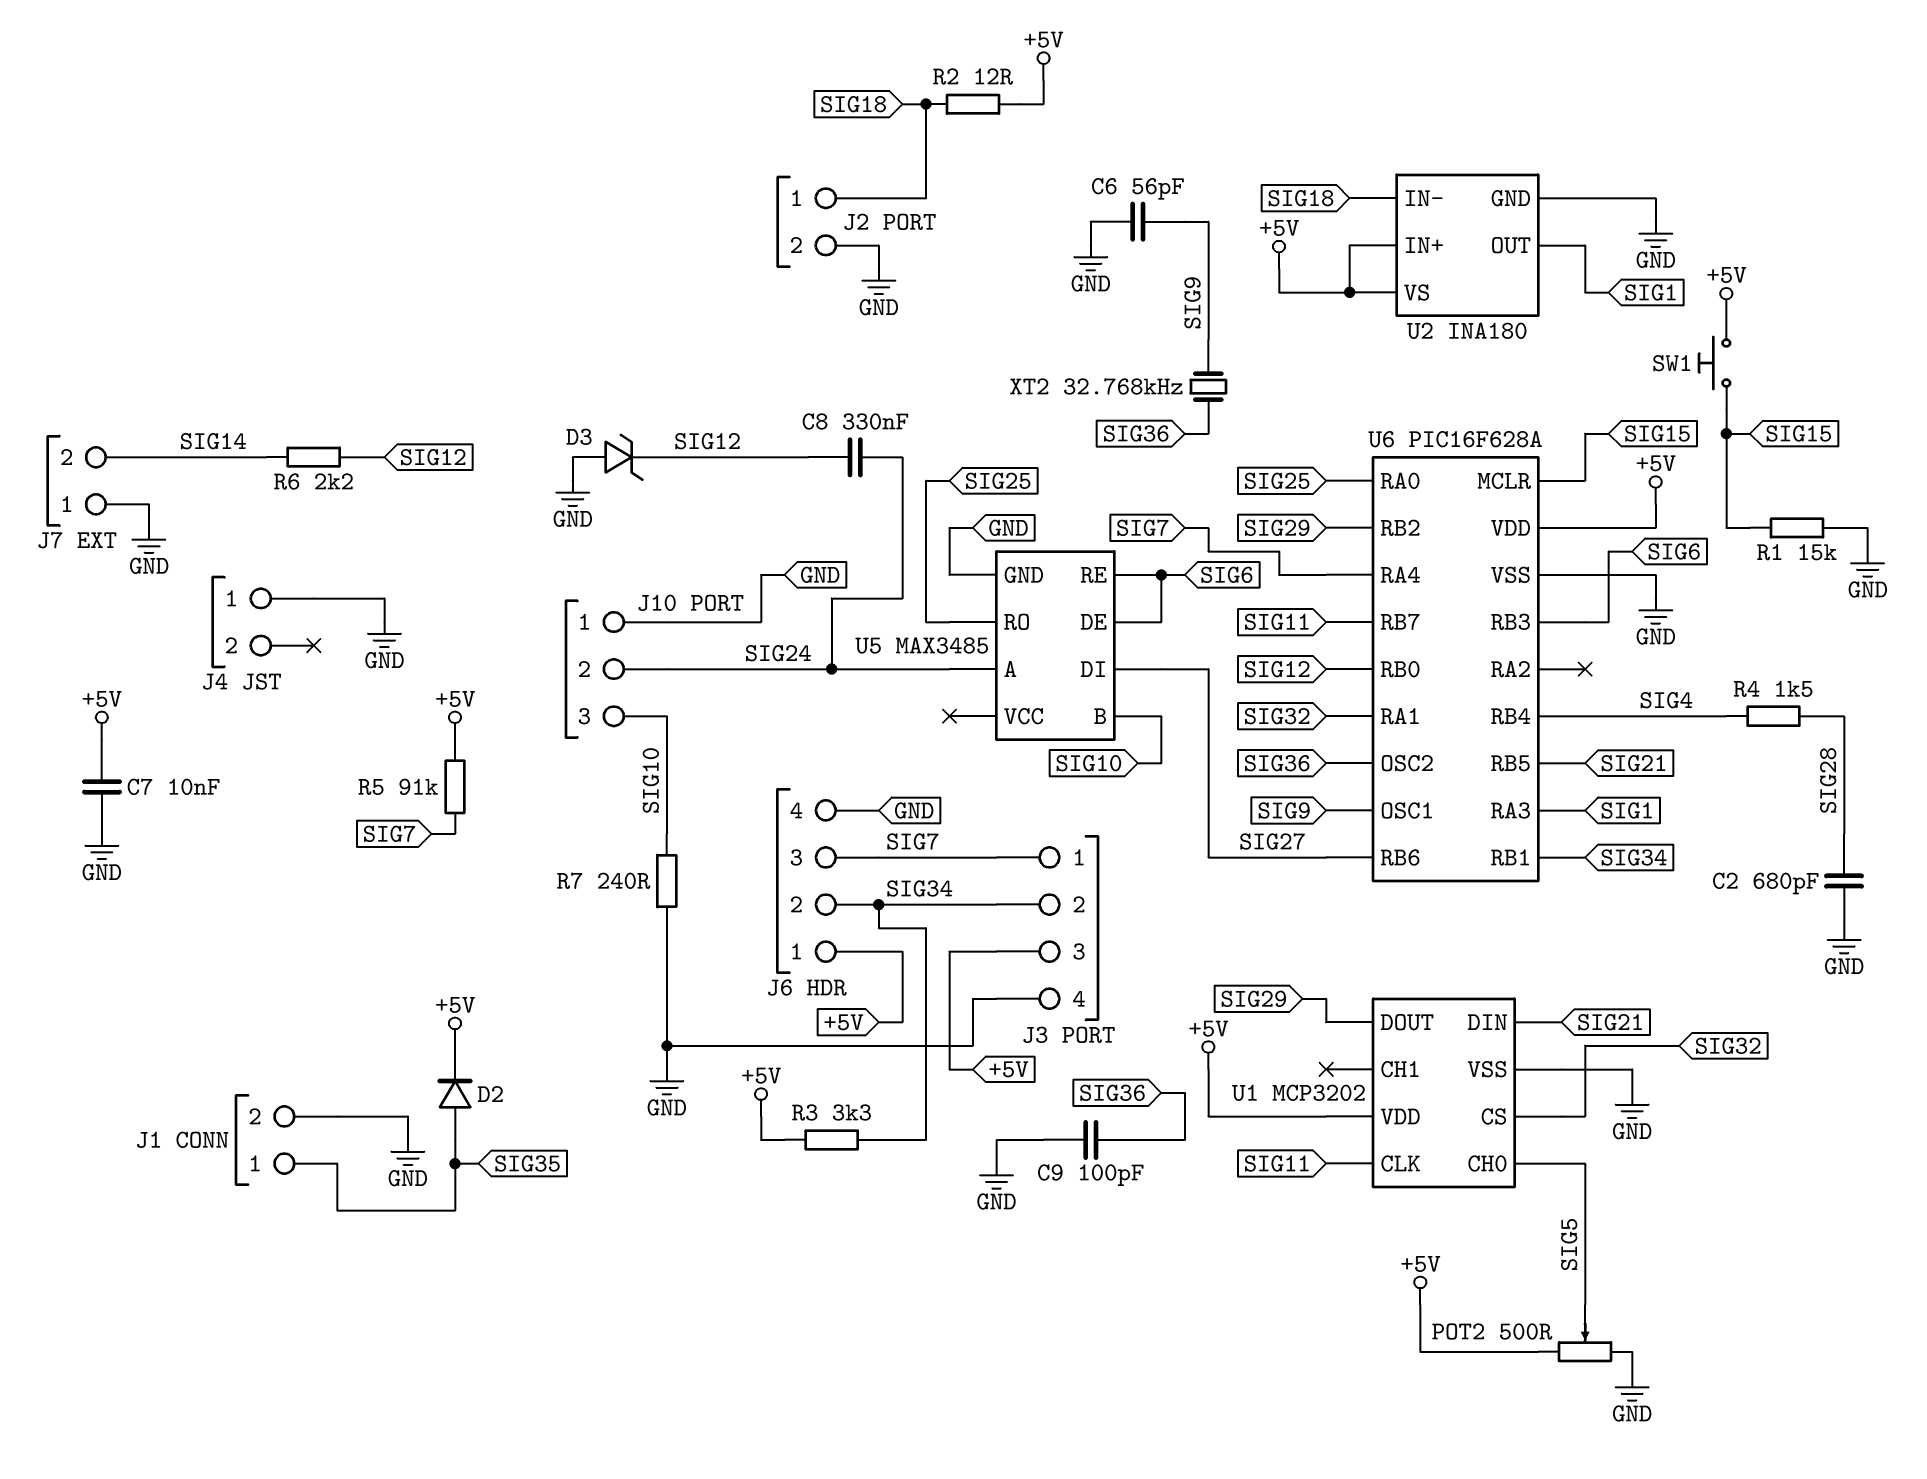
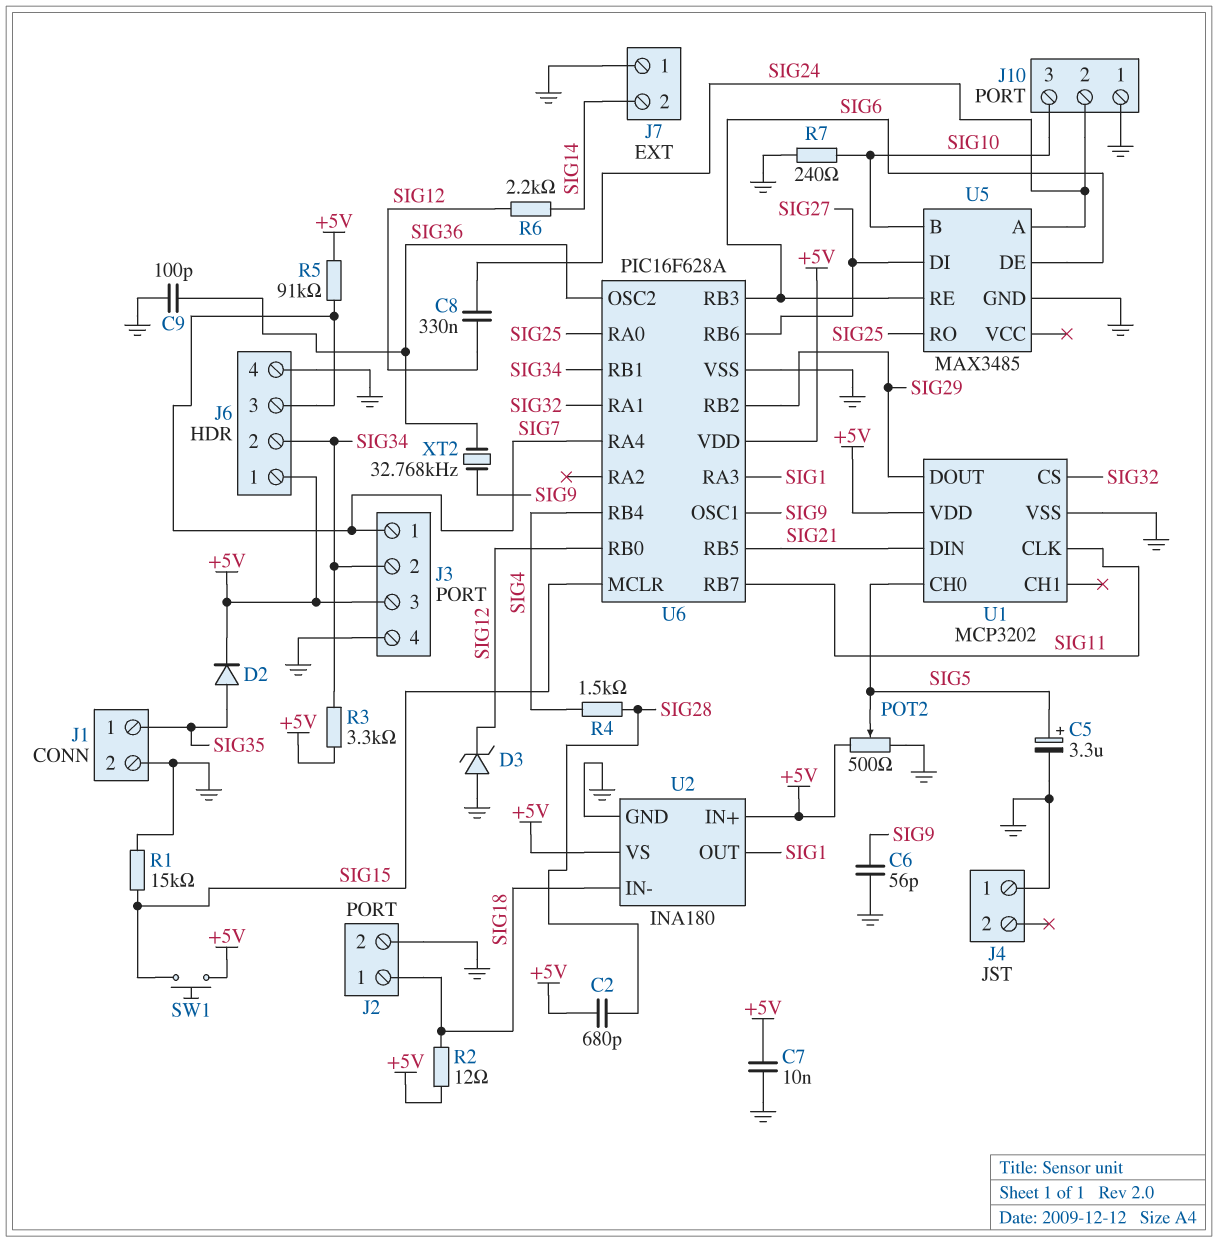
C2: 680pF (GND, SIG28) -> 680pF (+5V, SIG28)
C5: none -> 3.3uF (plus SIG5, minus GND)

